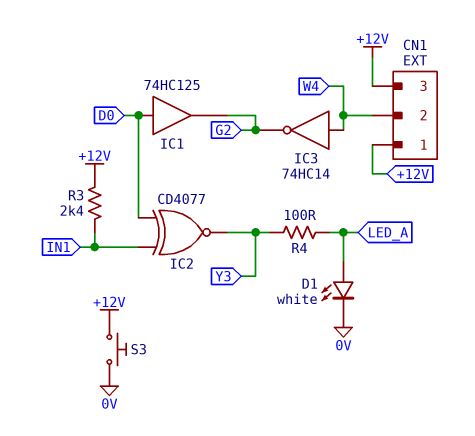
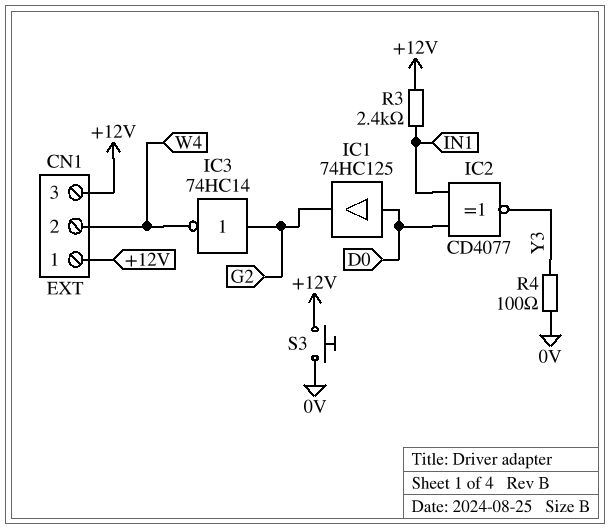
D1: LED white (A LED_A, K 0V) -> none
IC3: NOT 74HC14 (in W4, out G2) -> NOT 74HC14 (in G2, out W4)
R4: 100 (LED_A, Y3) -> 100 (0V, Y3)

